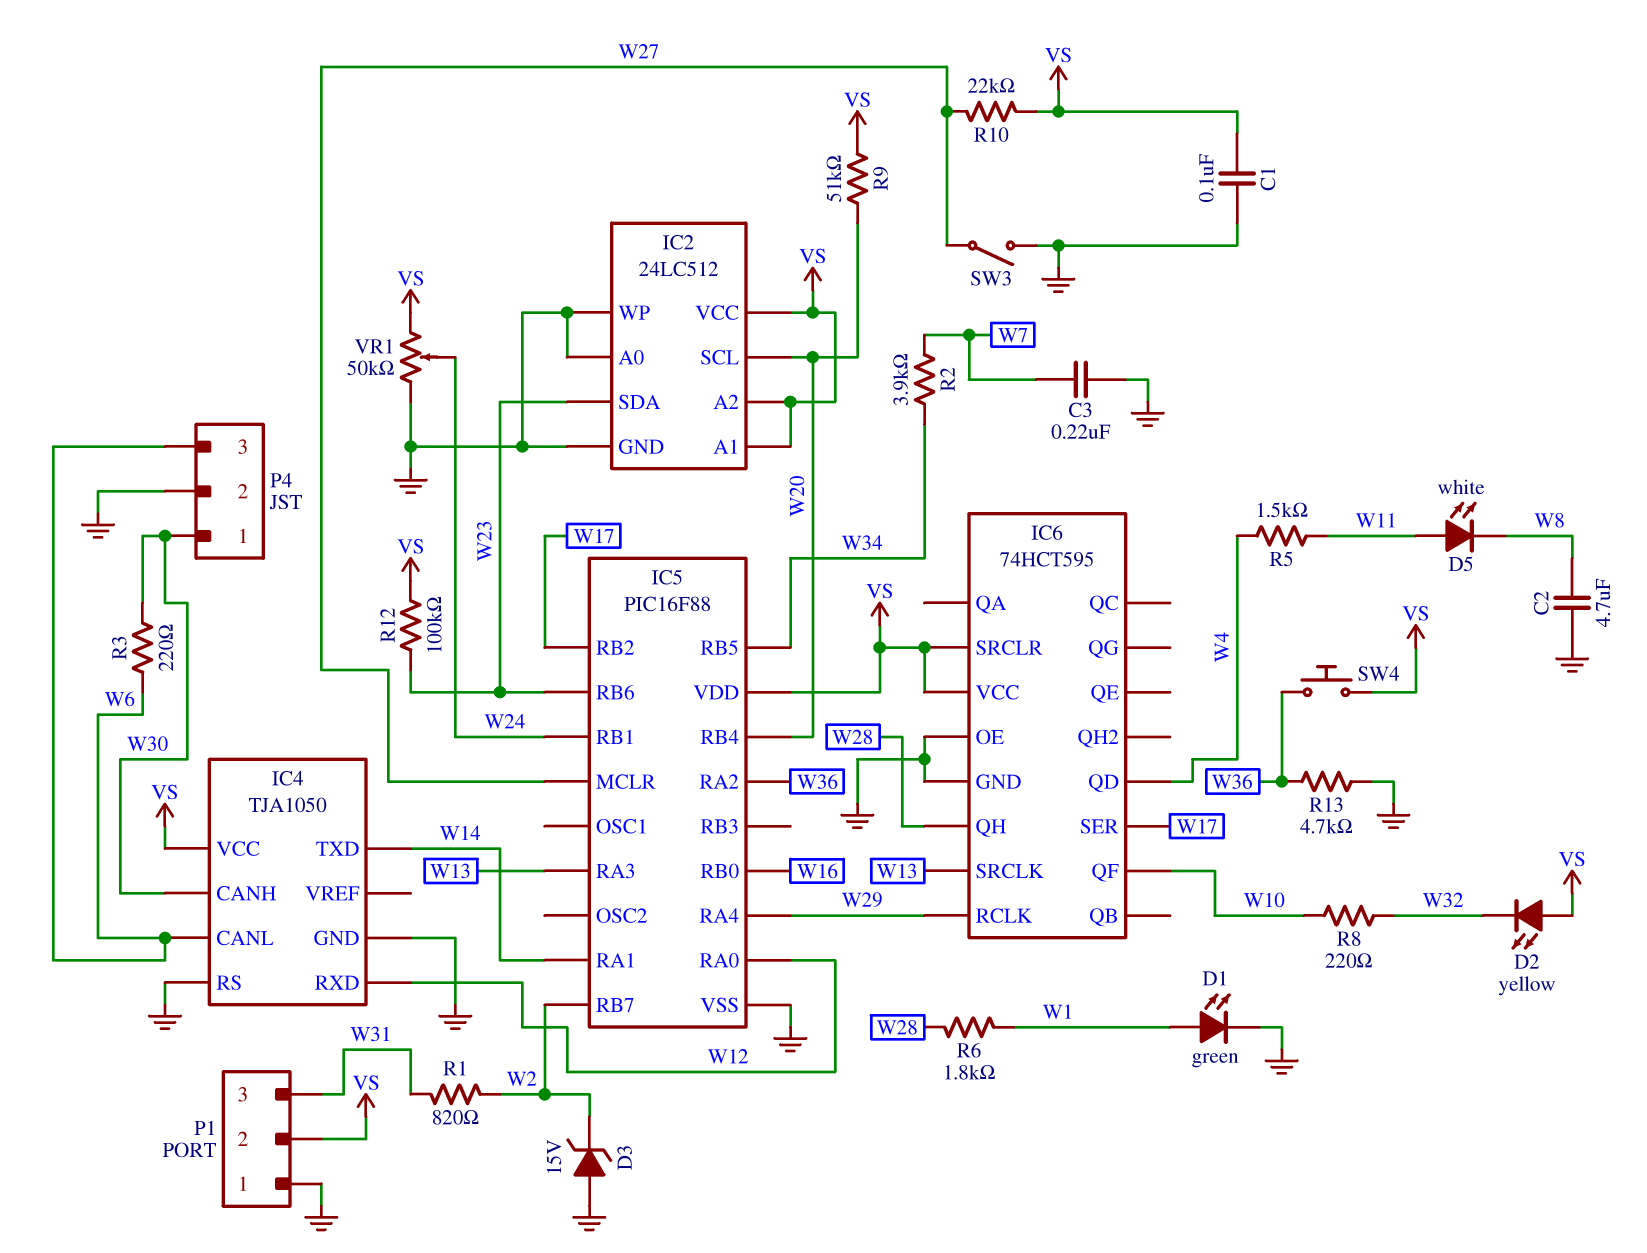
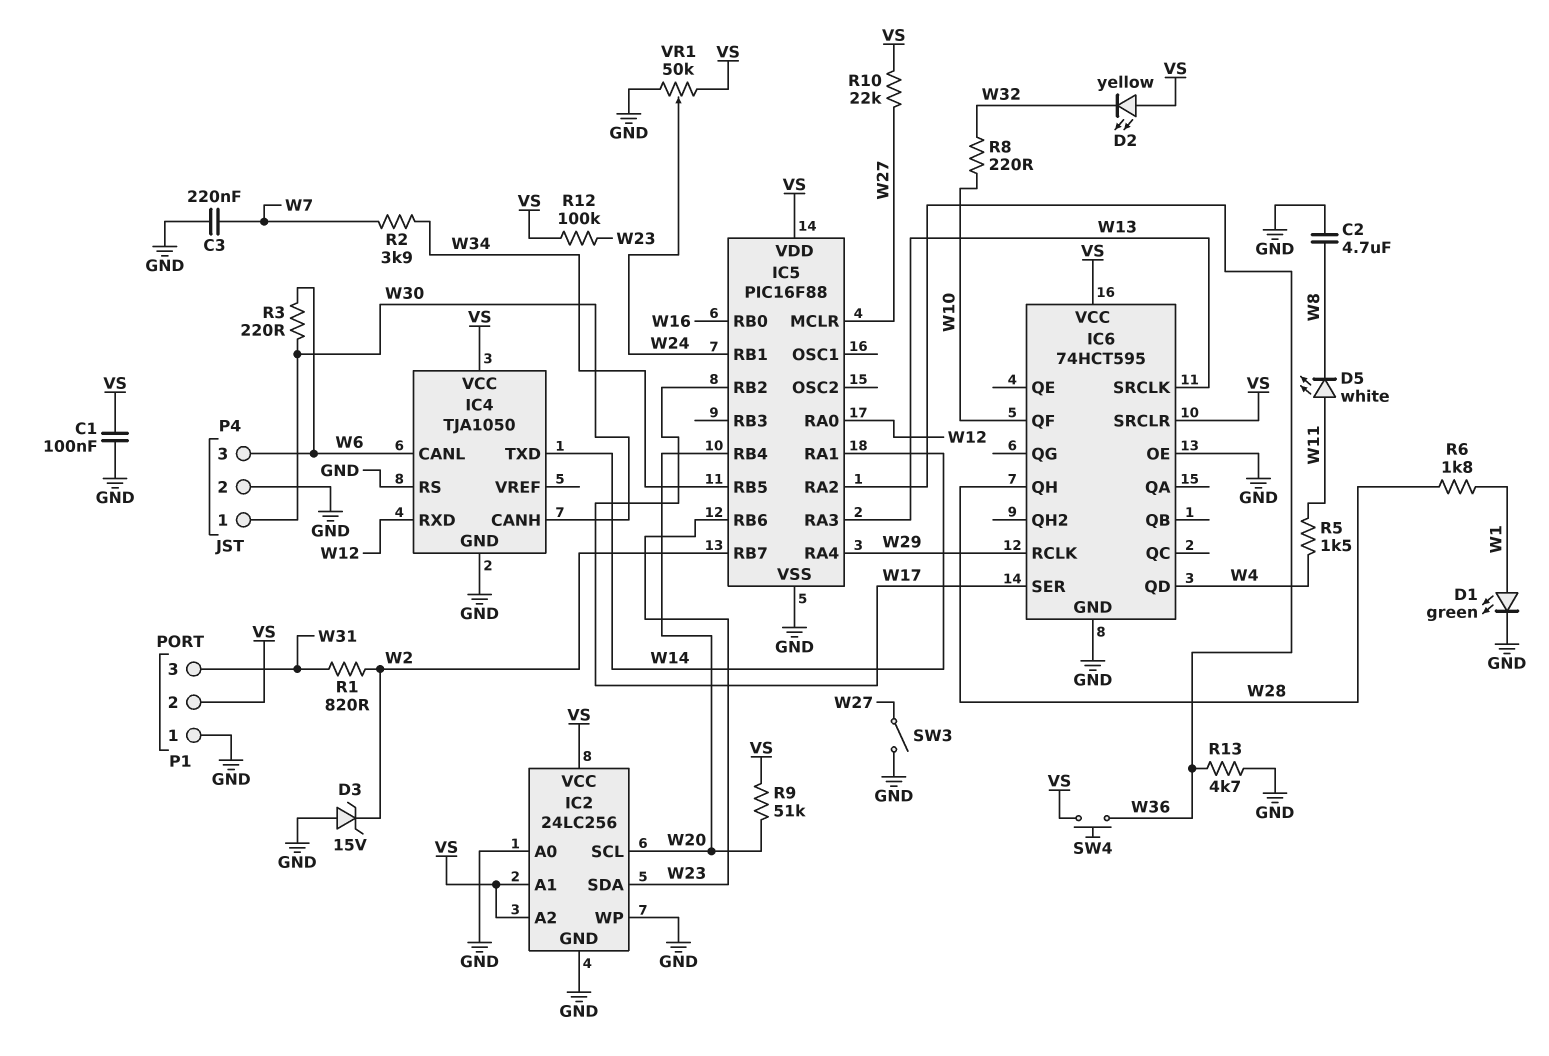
IC2: 24LC512 -> 24LC256

